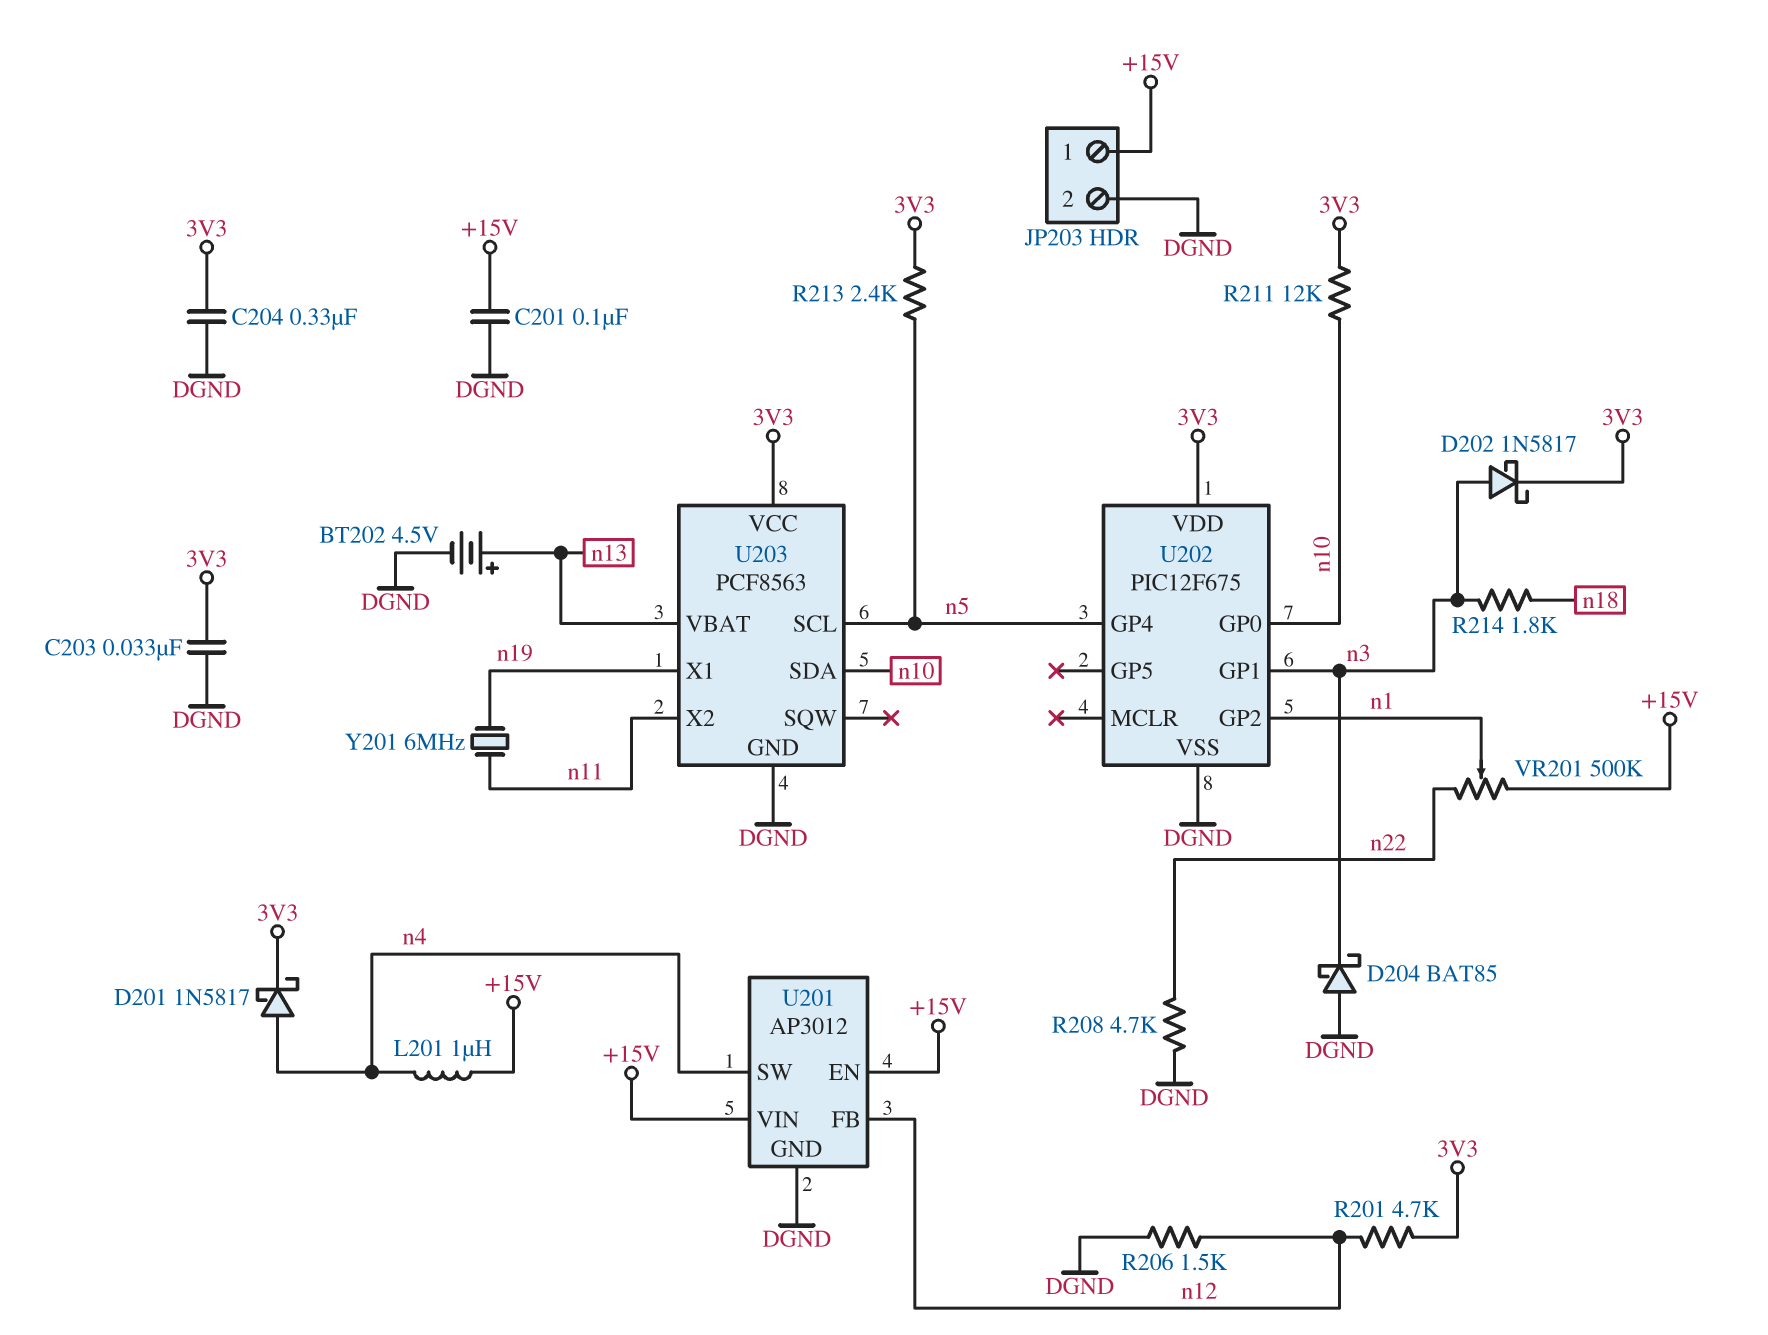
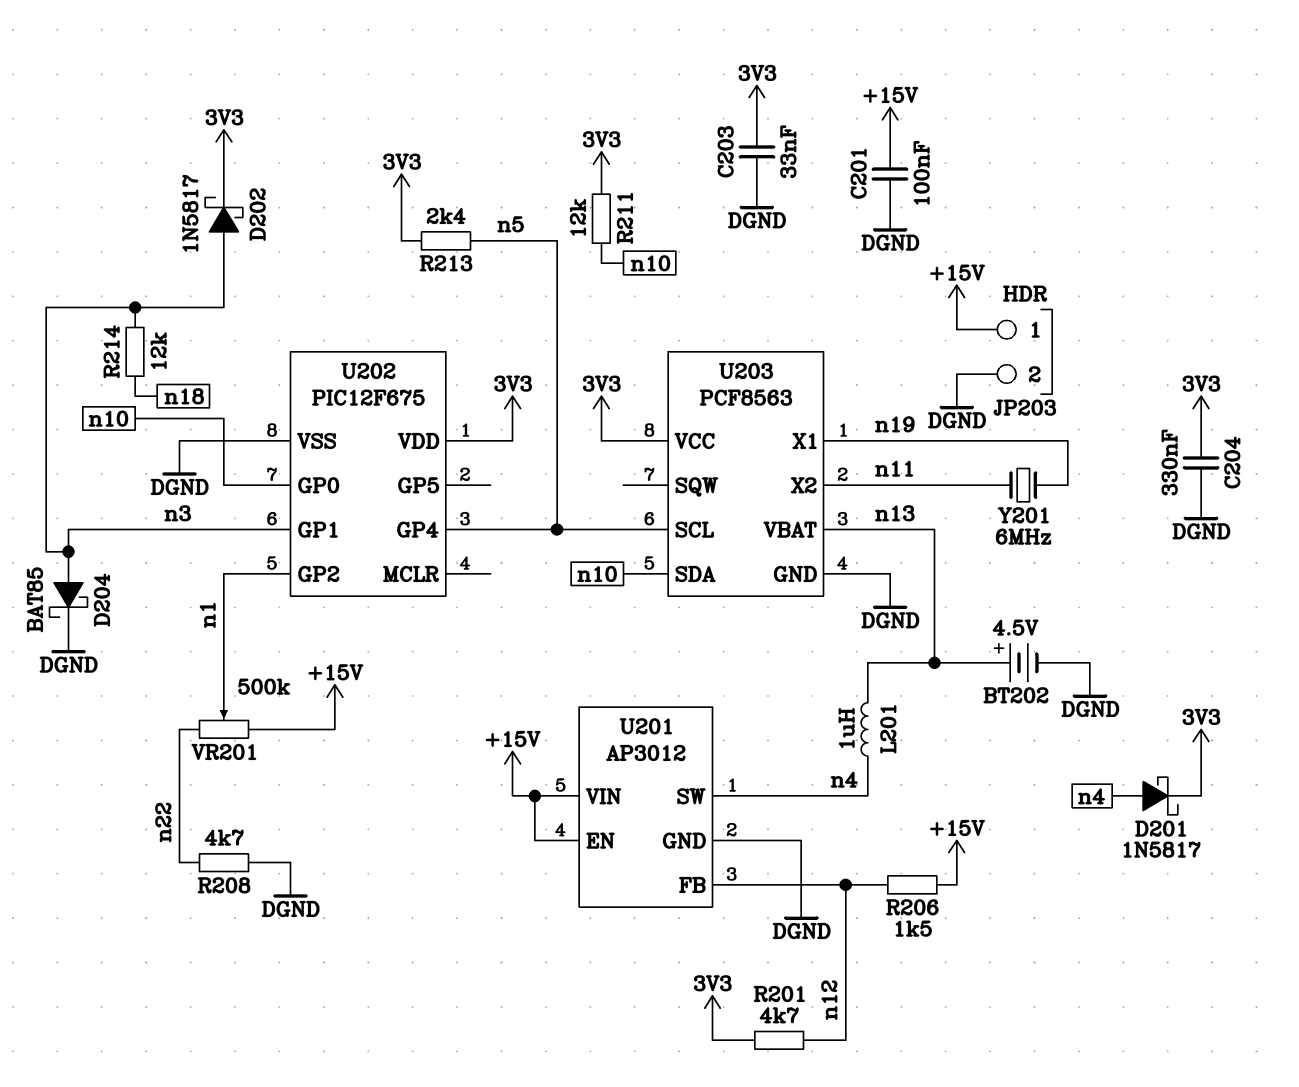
D204: schottky BAT85 (A DGND, K n3) -> schottky BAT85 (A n3, K DGND)
L201: 1uH (+15V, n4) -> 1uH (n4, n13)
R206: 1.5k (DGND, n12) -> 1.5k (+15V, n12)
R214: 1.8k (n3, n18) -> 12k (n3, n18)

